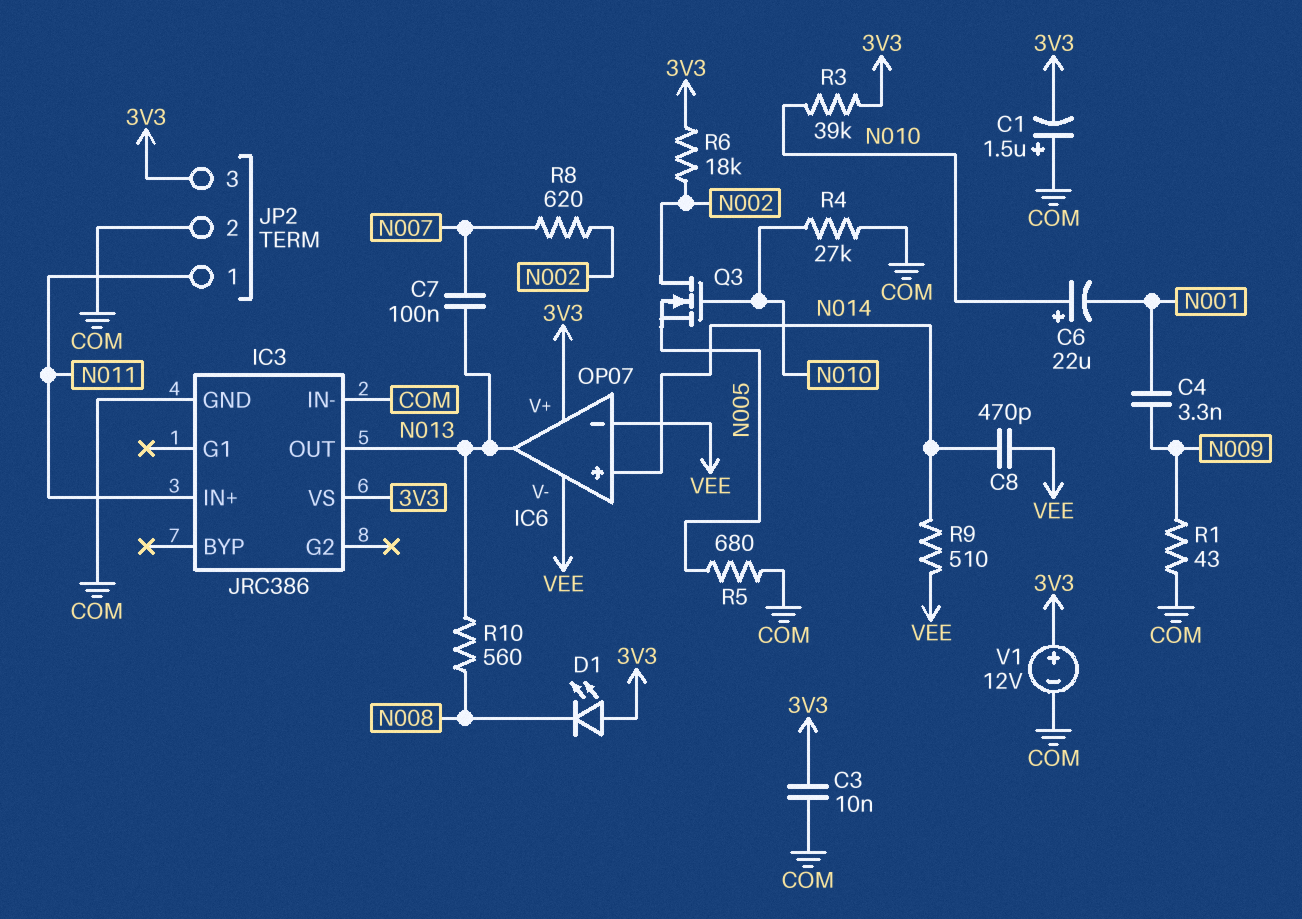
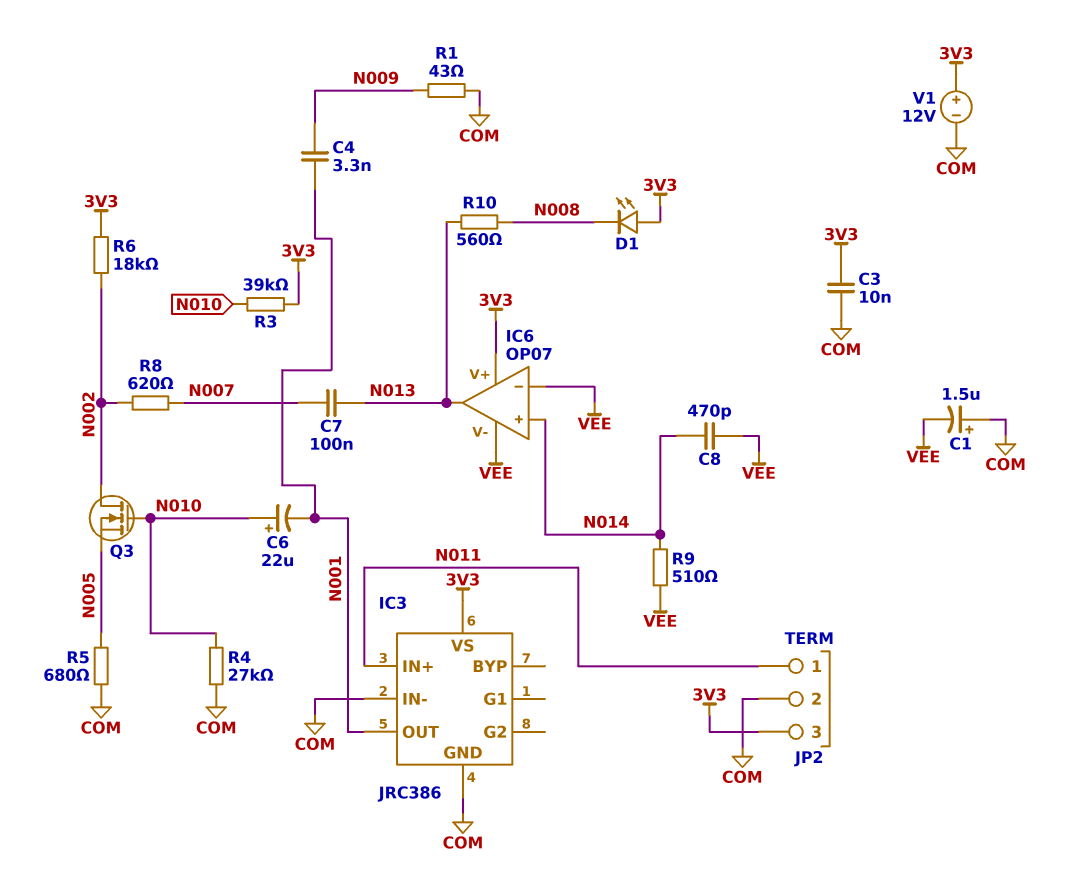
C1: 1.5uF (plus COM, minus 3V3) -> 1.5uF (plus COM, minus VEE)
IC3 pin OUT: N013 -> N001

